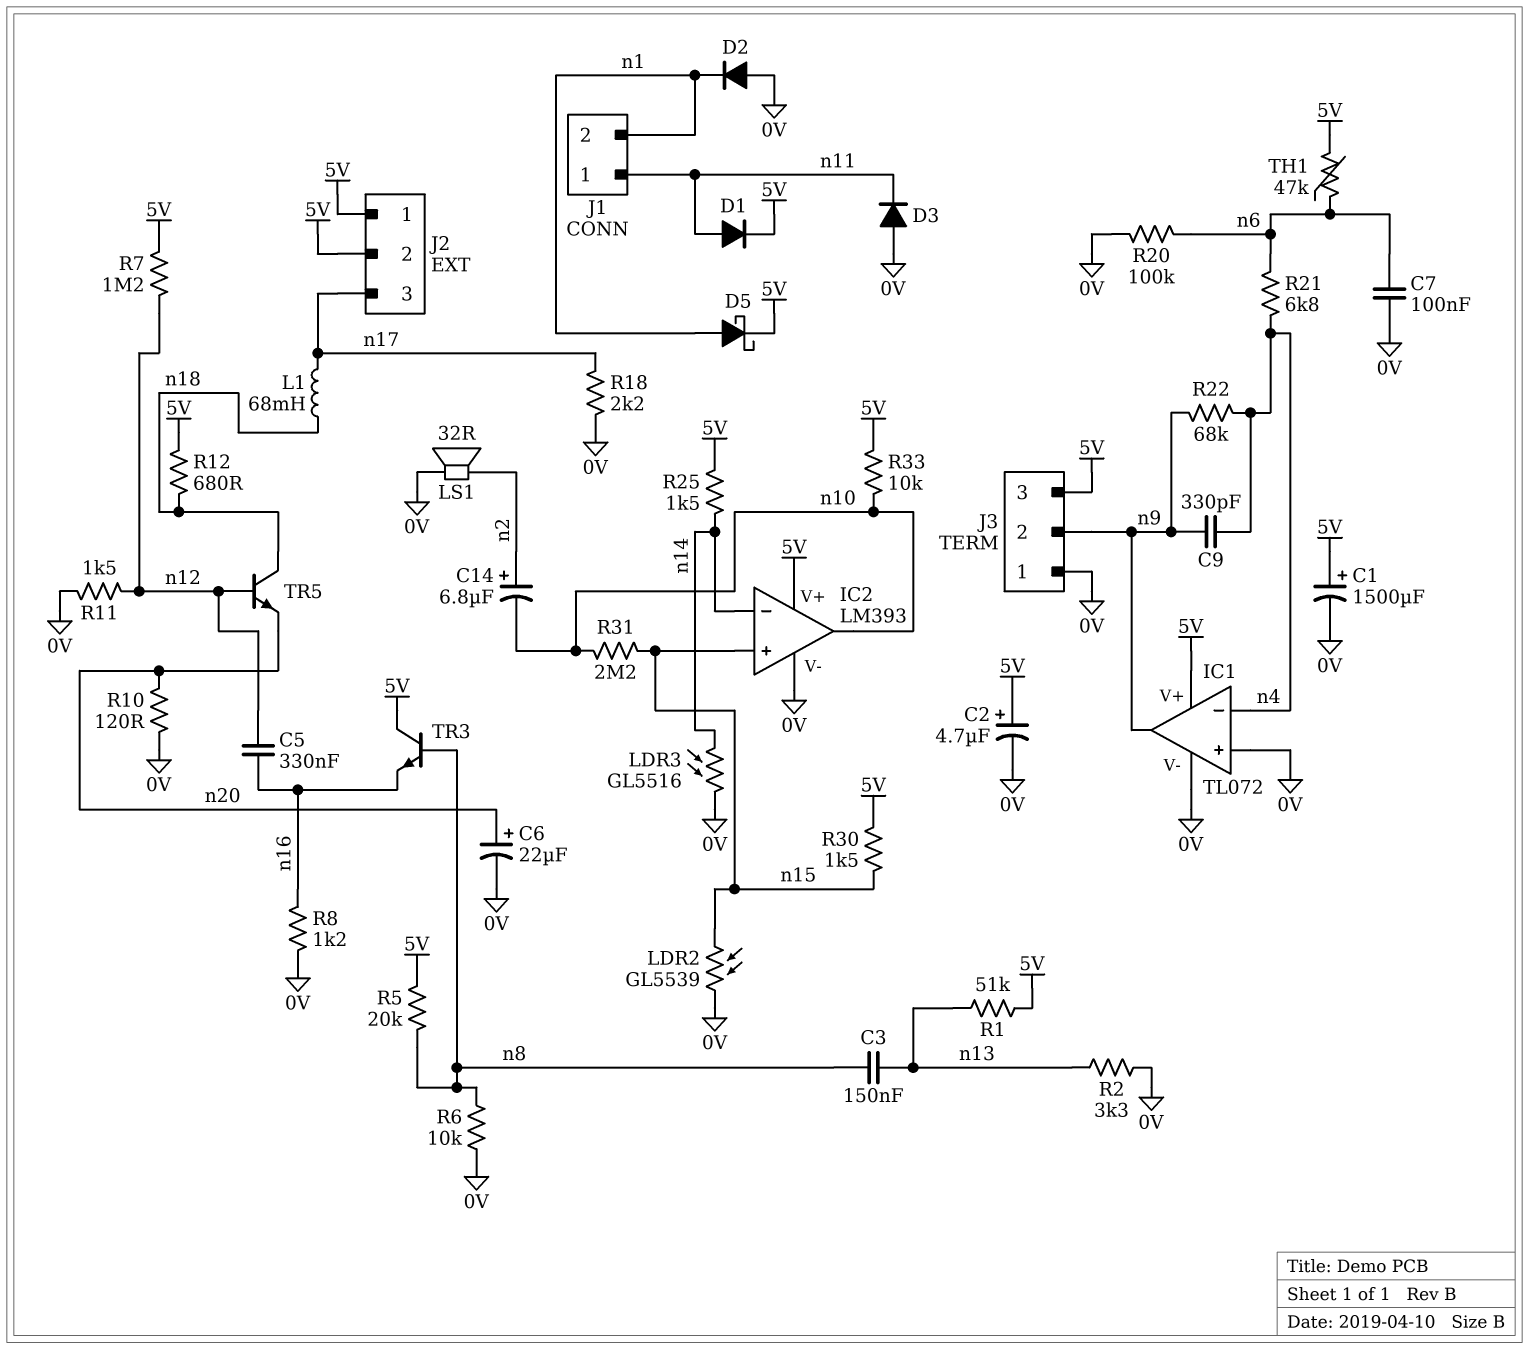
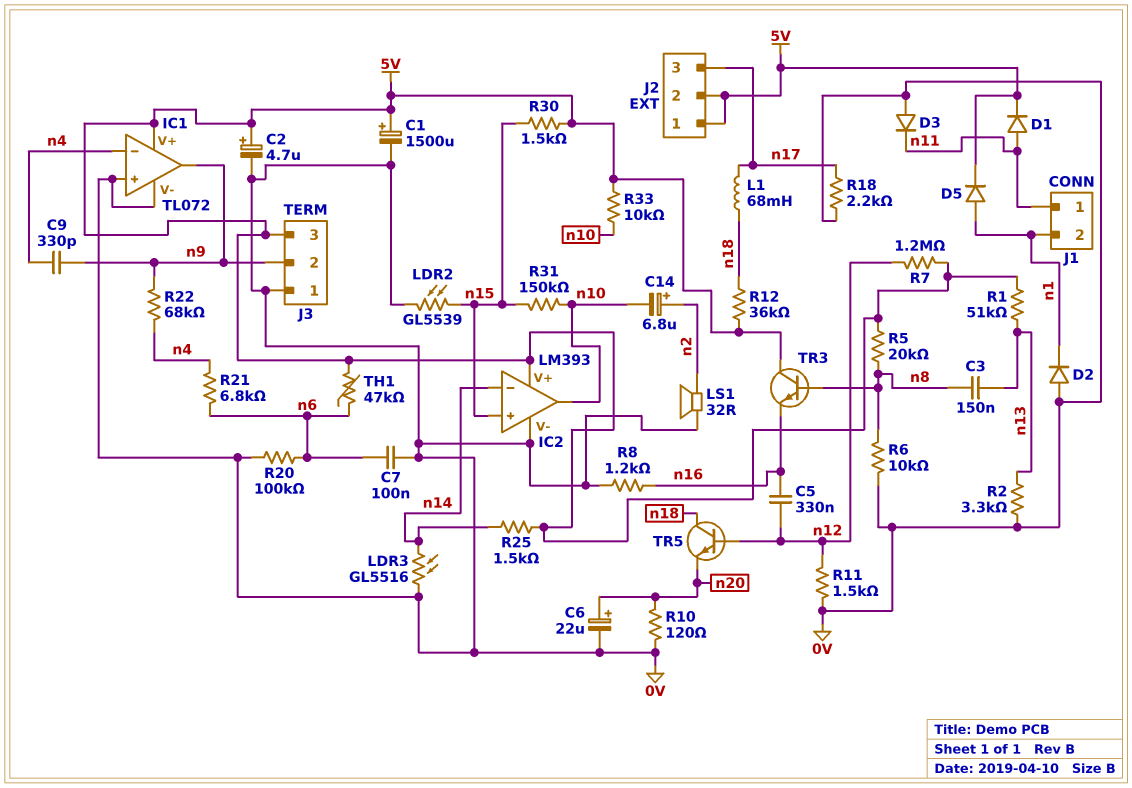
D5: schottky (A n1, K 5V) -> diode (A n1, K 5V)
R12: 680 (5V, n18) -> 36k (5V, n18)
R31: 2.2M (n10, n15) -> 150k (n10, n15)

